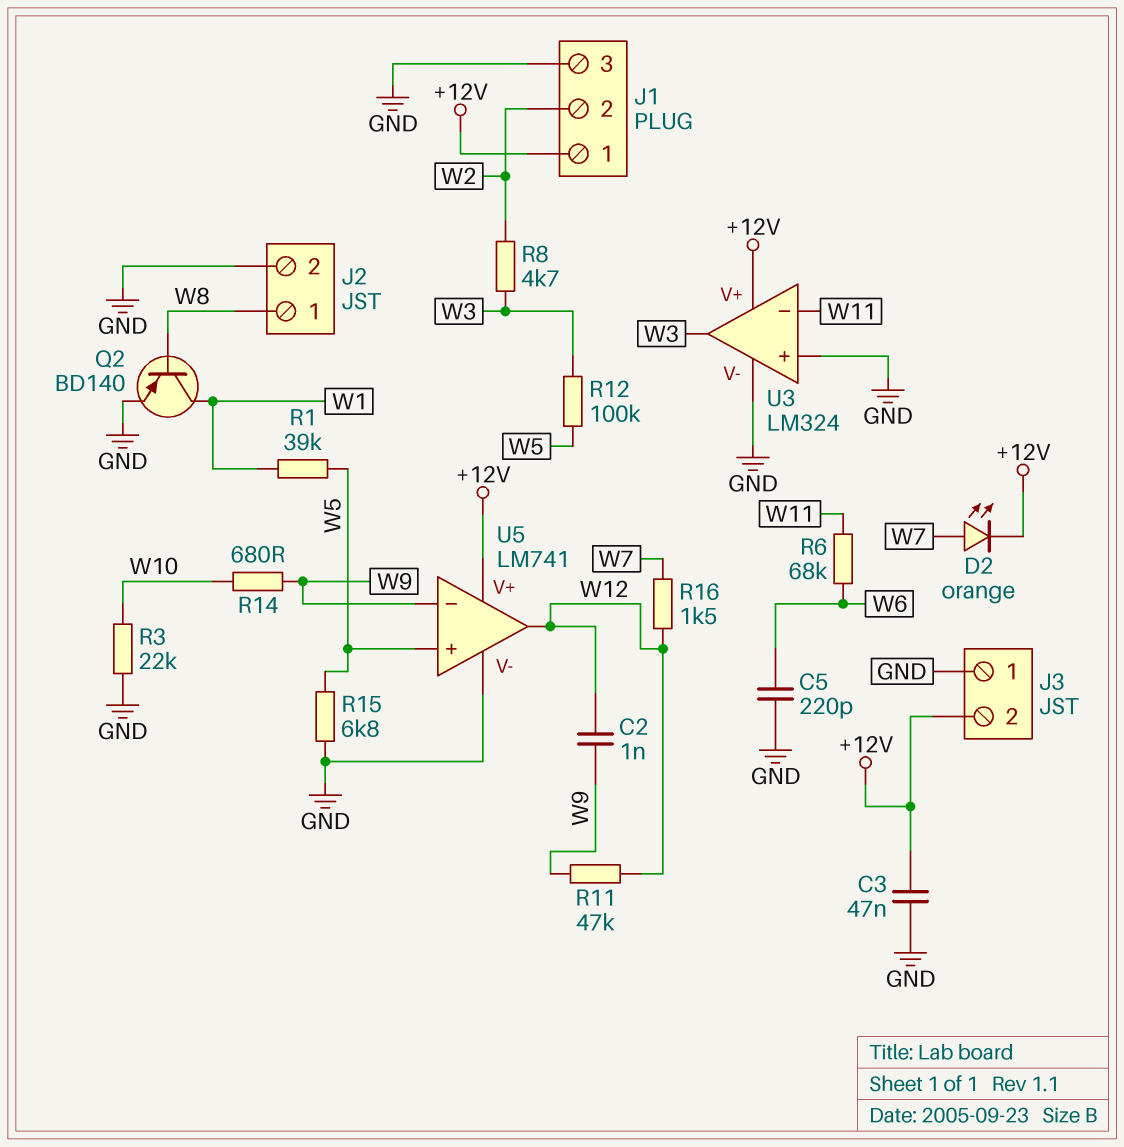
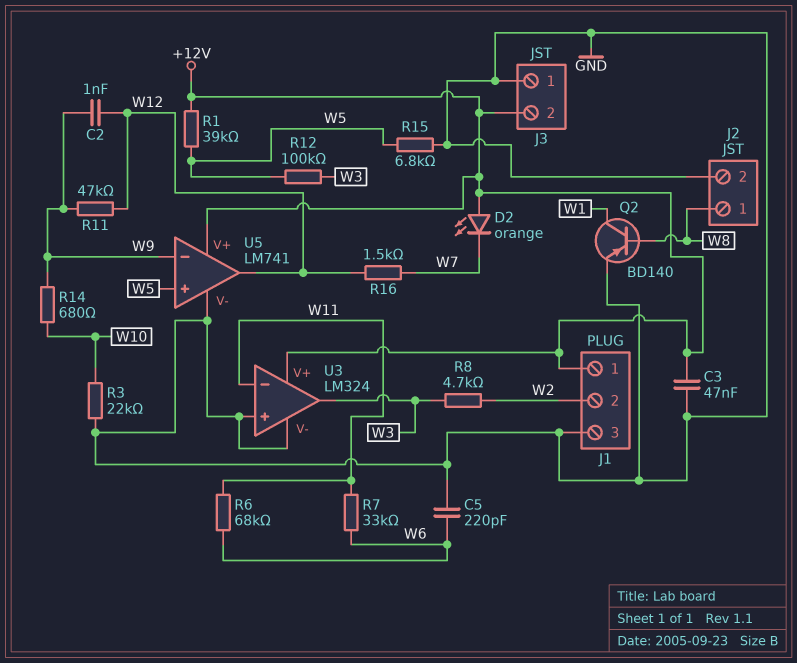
D2: LED orange (A W7, K +12V) -> LED orange (A +12V, K W7)
R1: 39k (W1, W5) -> 39k (+12V, W5)
R7: none -> 33k (W6, W11)

